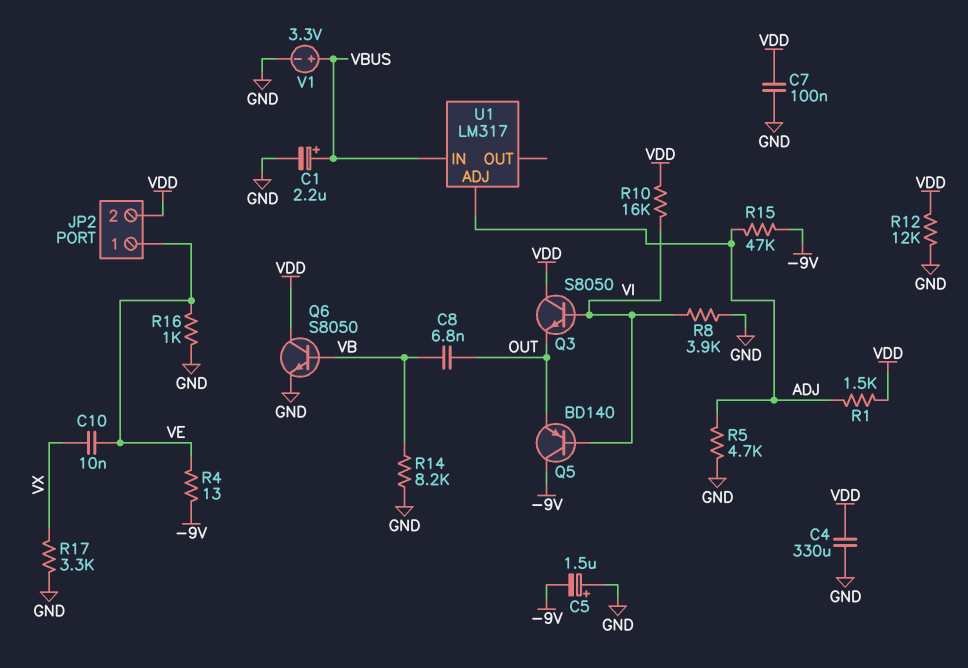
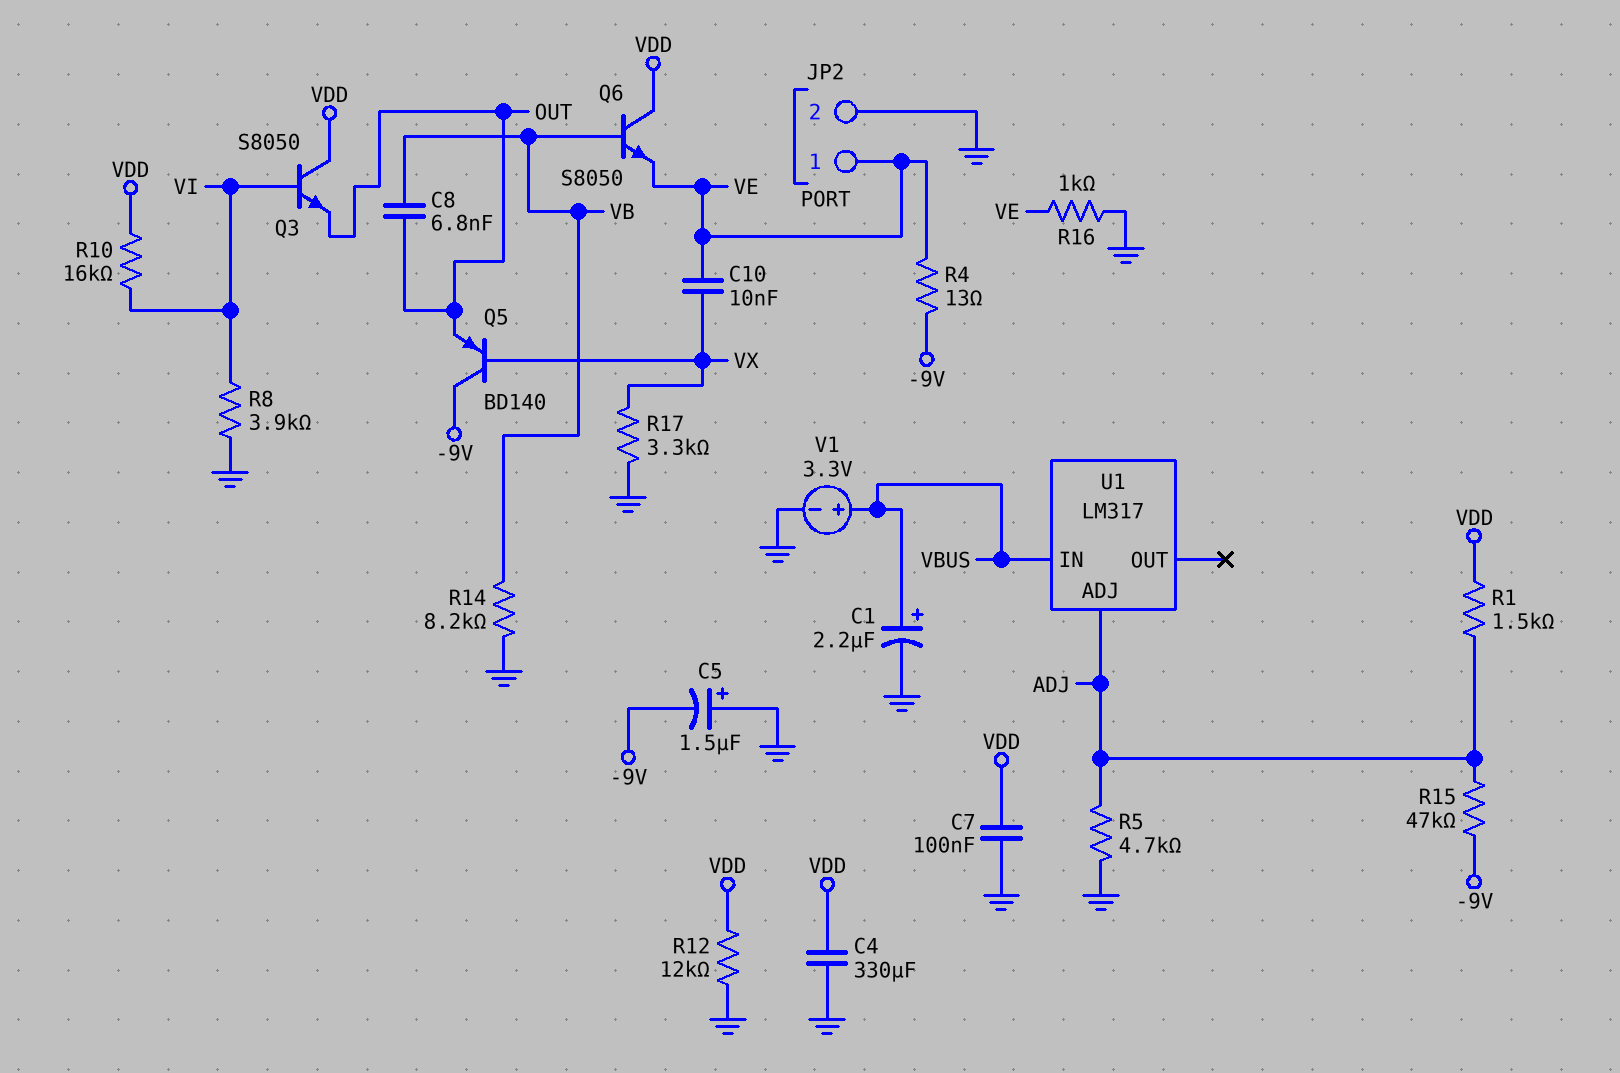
JP2 pin 2: VDD -> GND
Q5: PNP BD140 (B VI, C -9V, E OUT) -> PNP BD140 (B VX, C -9V, E OUT)
Q6: NPN S8050 (B VB, C VDD, E GND) -> NPN S8050 (B VB, C VDD, E VE)

